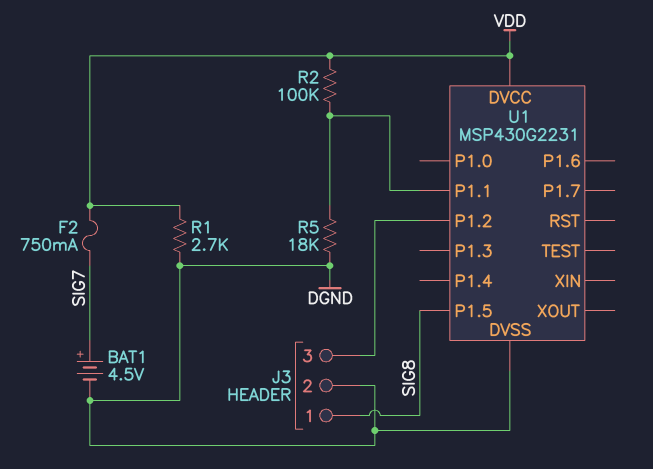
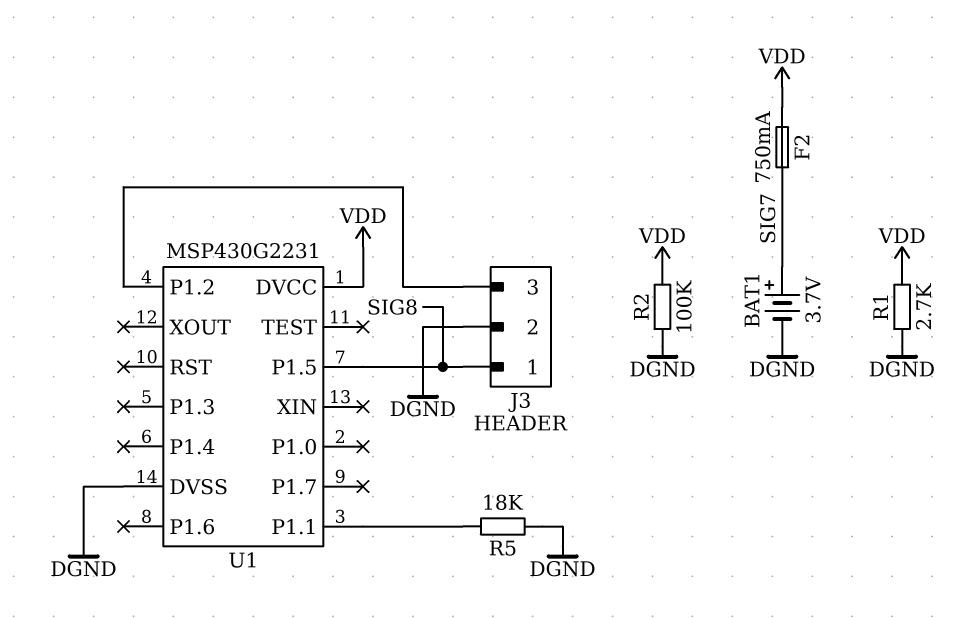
BAT1: 4.5V (plus SIG7, minus DGND) -> 3.7V (plus SIG7, minus DGND)
R2: 100k (U1/P1.1, VDD) -> 100k (DGND, VDD)

